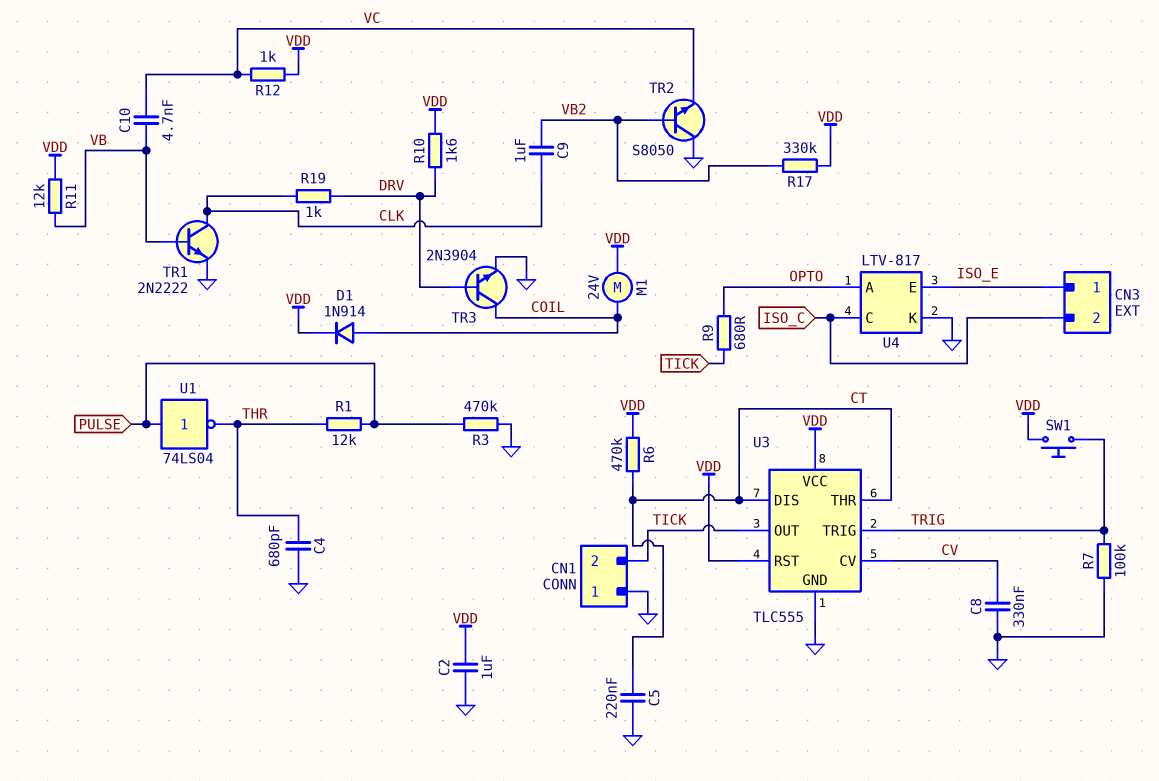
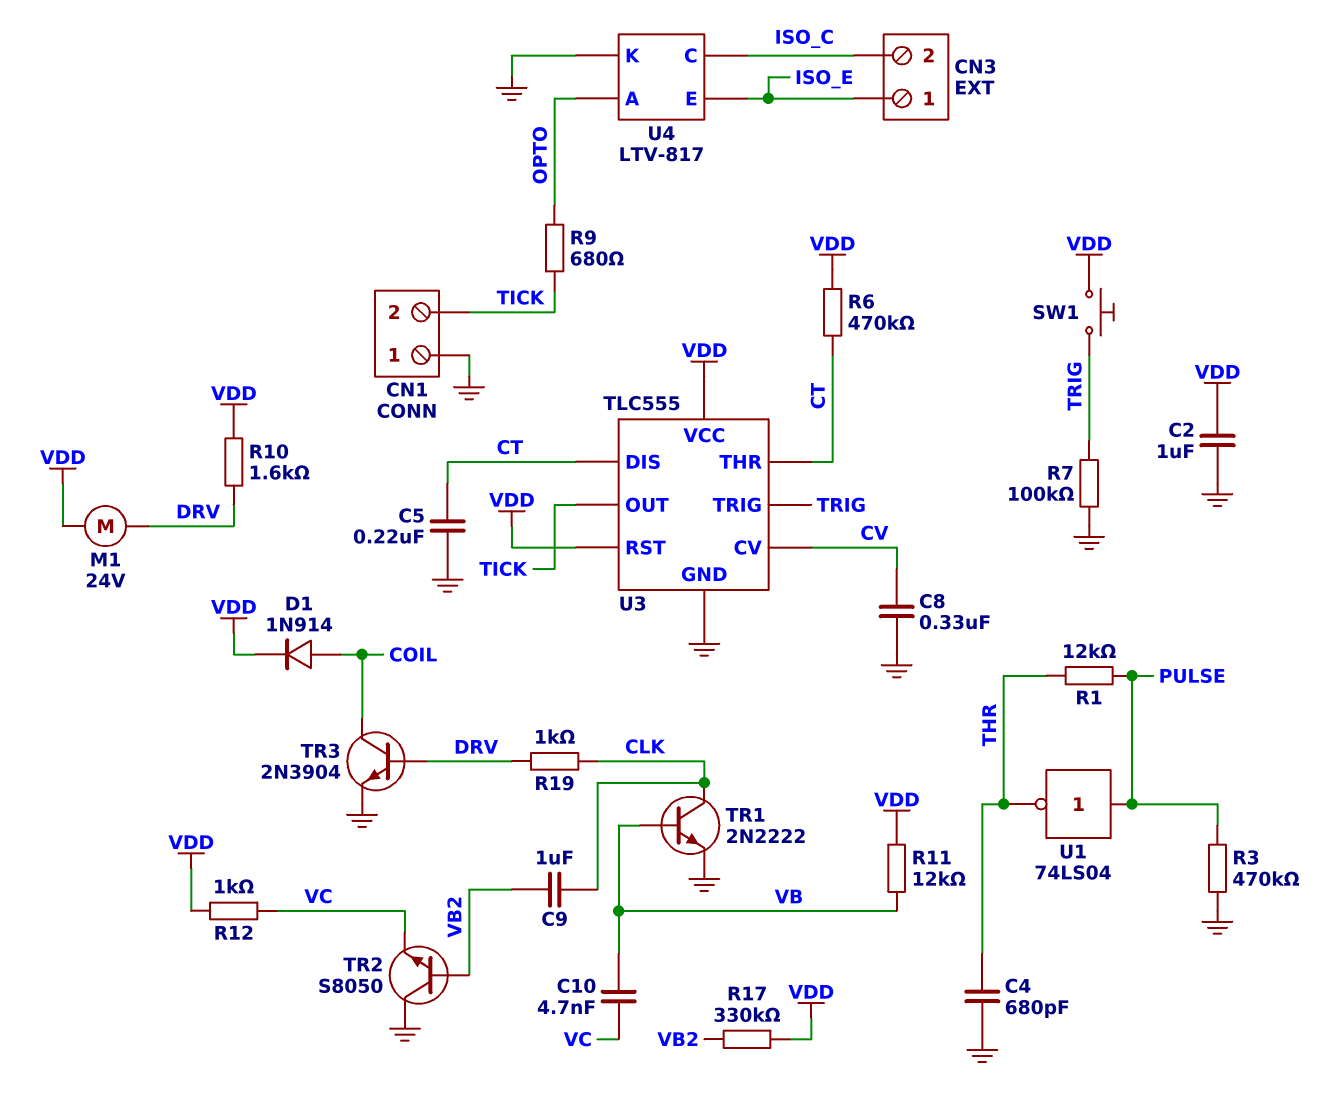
M1: motor 24V (COIL, VDD) -> motor 24V (DRV, VDD)

